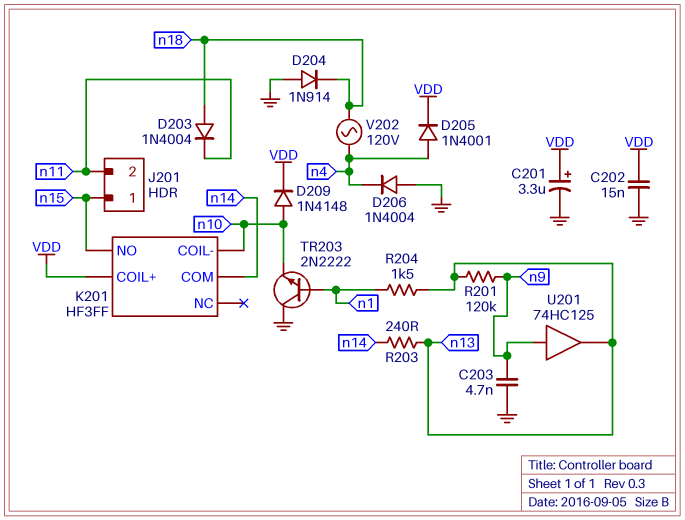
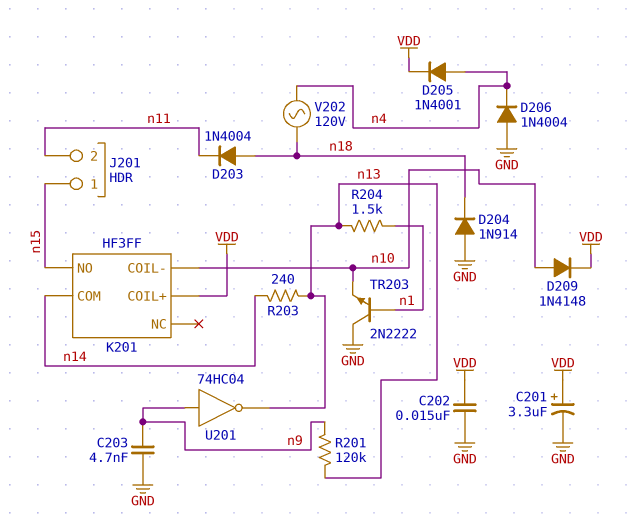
U201: buffer 74HC125 (in n9, out n13) -> NOT 74HC04 (in n9, out n13)

